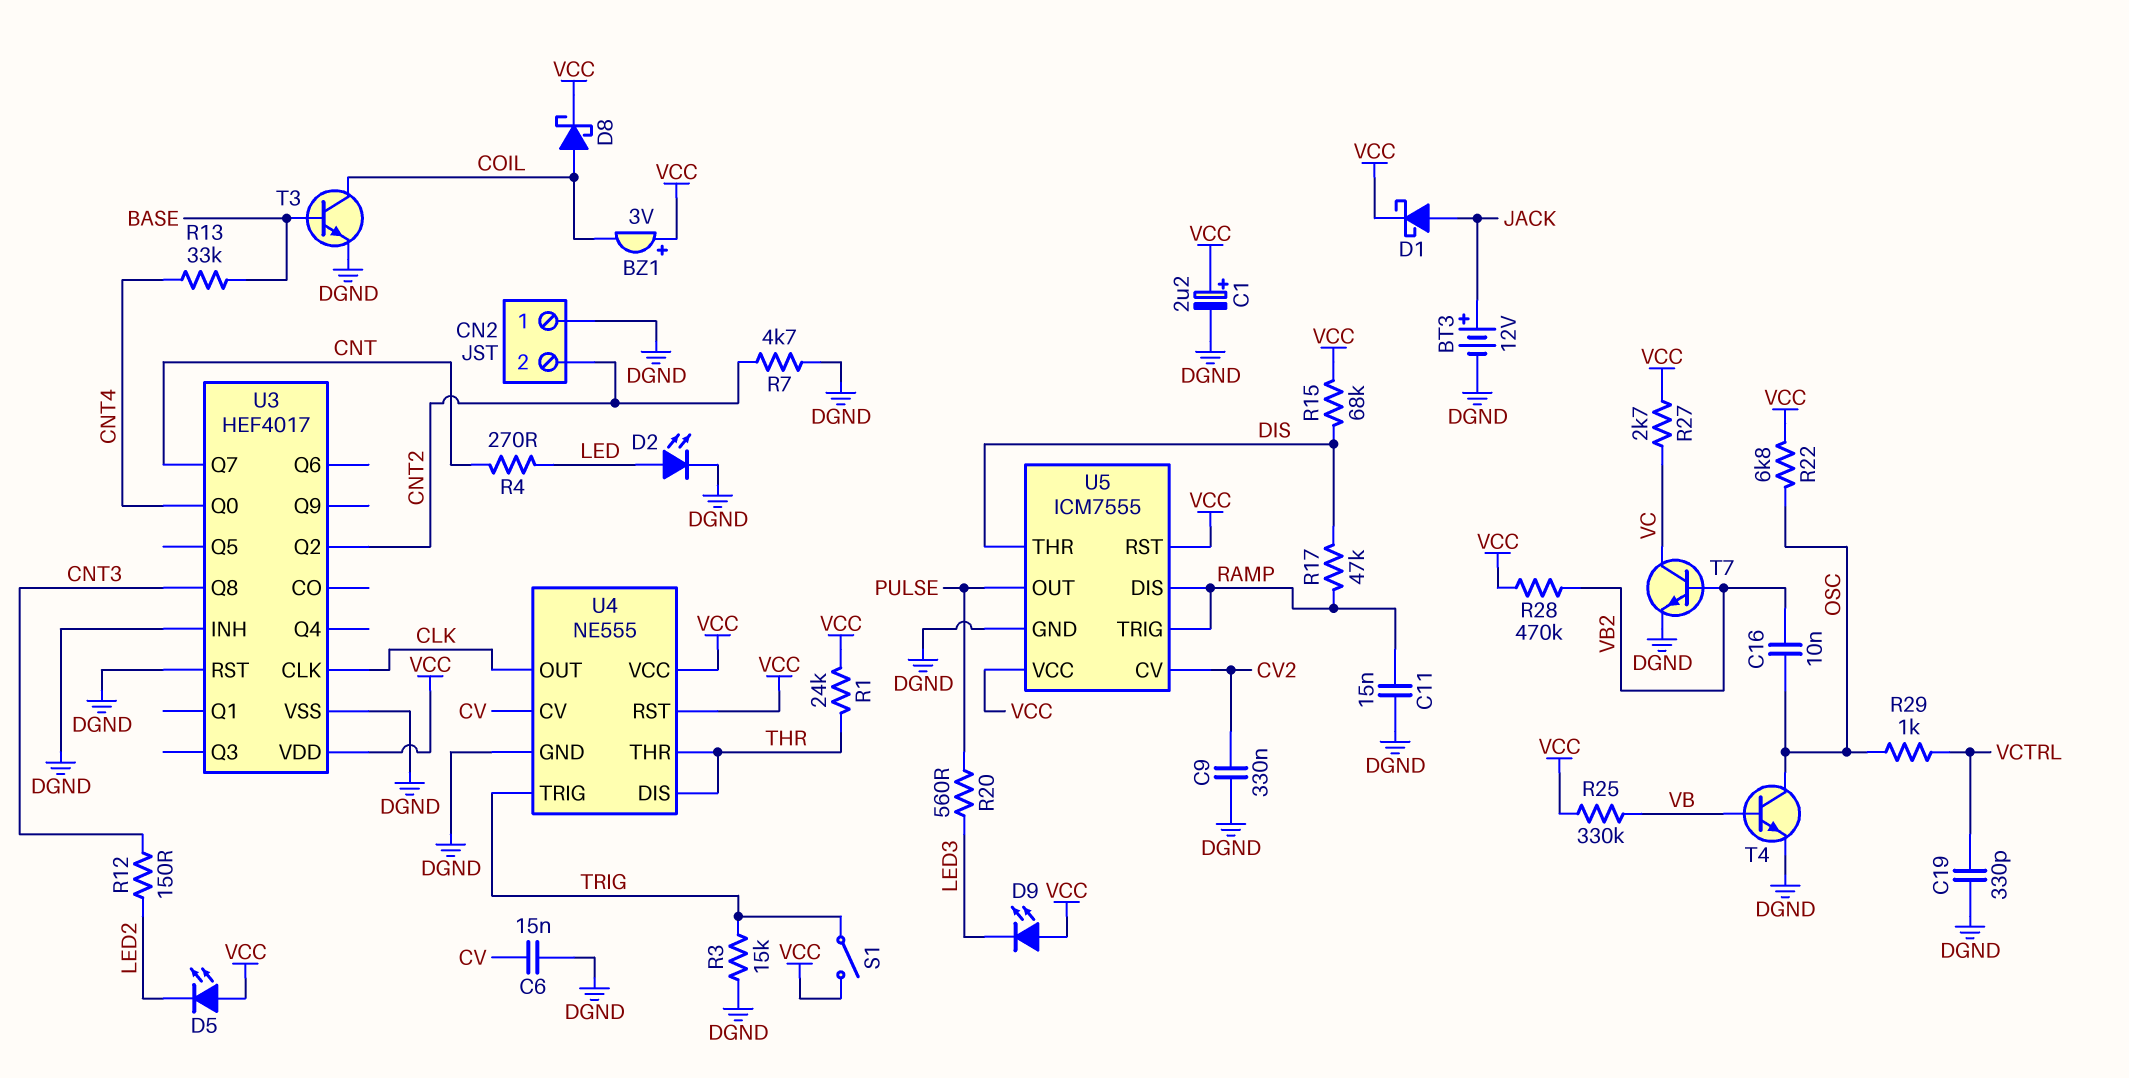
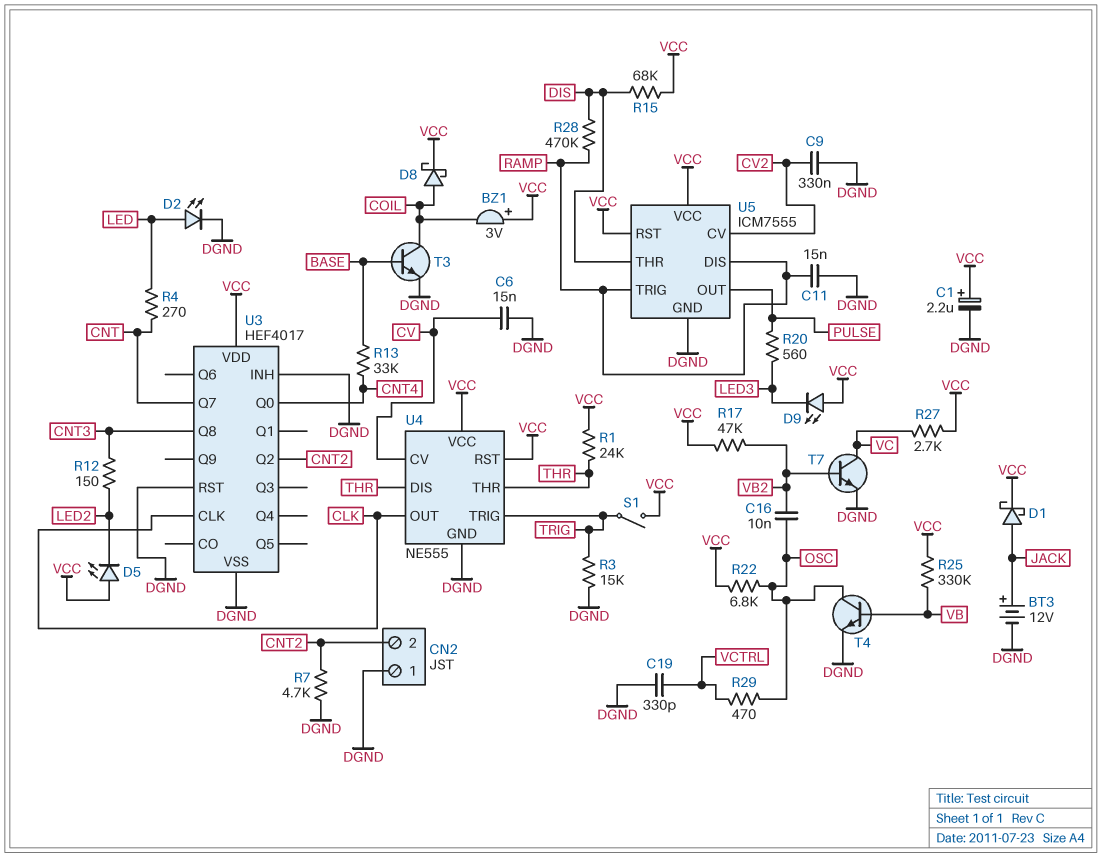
R17: 47k (DIS, RAMP) -> 47k (VB2, VCC)
R28: 470k (VB2, VCC) -> 470k (DIS, RAMP)
R29: 1k (OSC, VCTRL) -> 470 (OSC, VCTRL)

